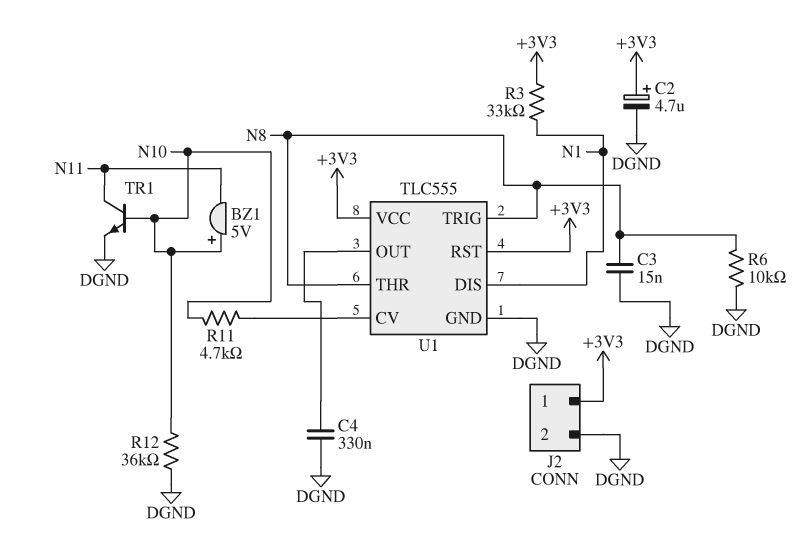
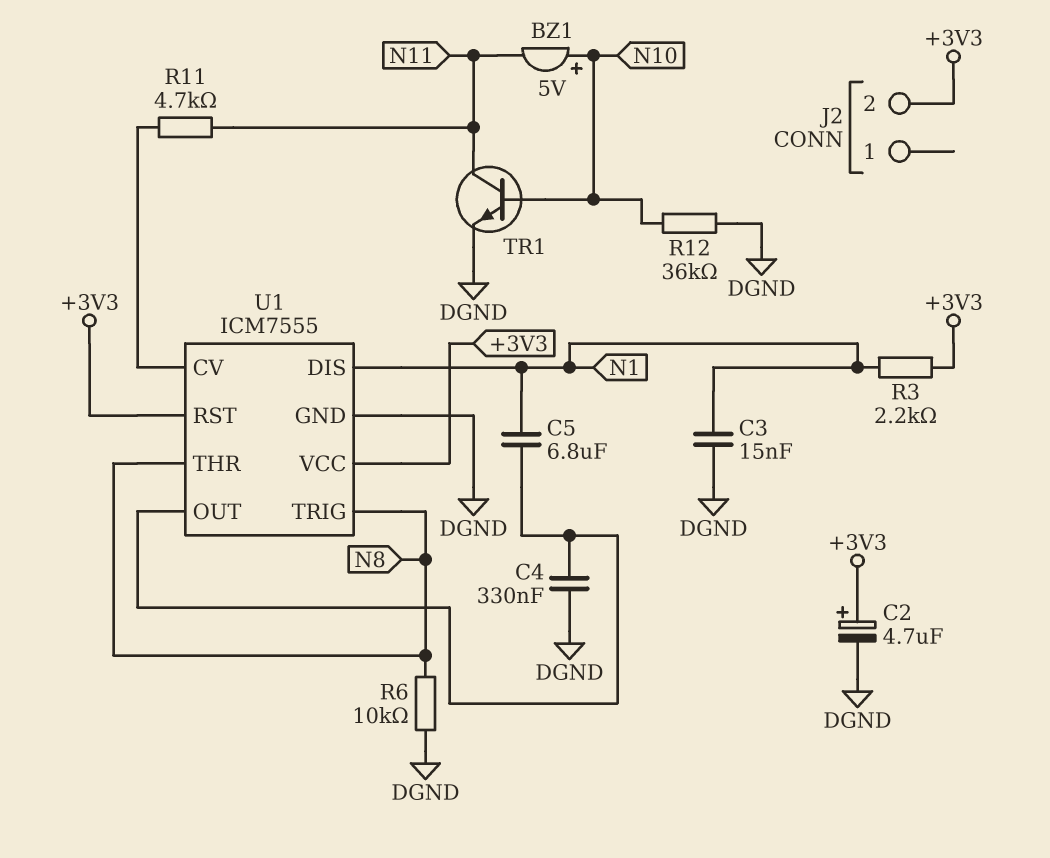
C3: 15nF (DGND, N8) -> 15nF (DGND, N1)
C5: none -> 6.8uF (N1, U1/OUT)
J2 pin 1: +3V3 -> none
J2 pin 2: DGND -> +3V3
R3: 33k (+3V3, N1) -> 2.2k (+3V3, N1)
R11: 4.7k (N10, U1/CV) -> 4.7k (N11, U1/CV)
U1: TLC555 -> ICM7555

